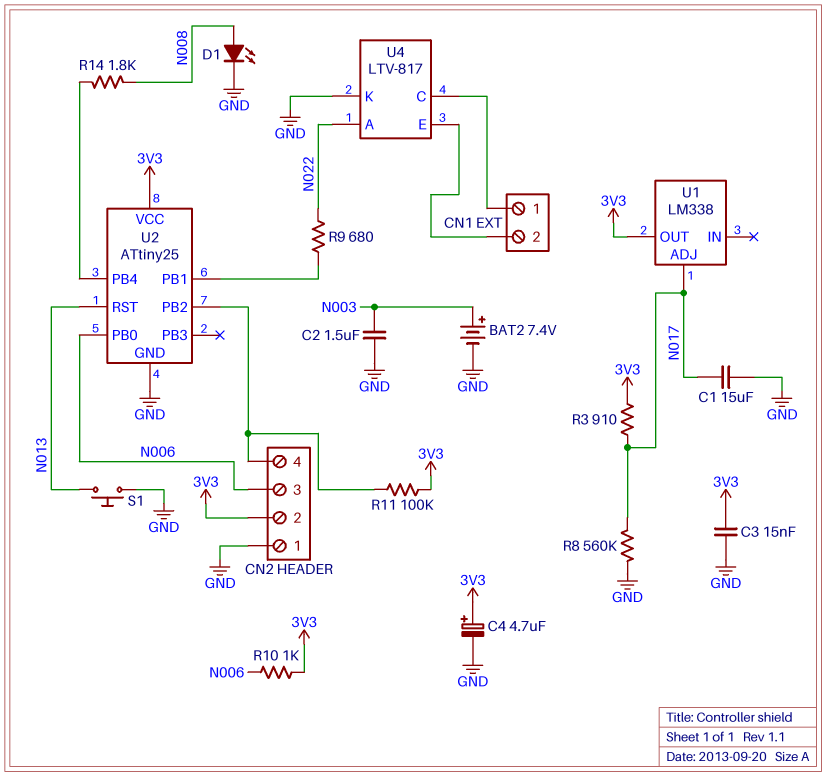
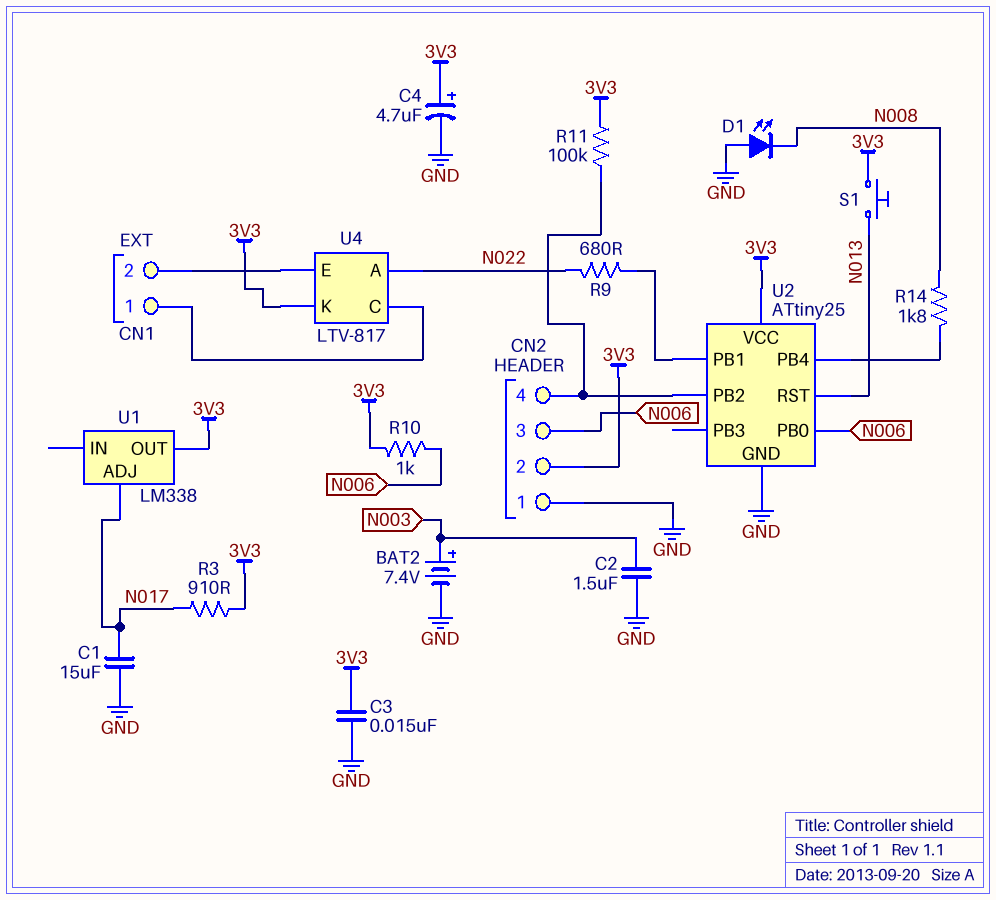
D1: LED (A N008, K GND) -> LED (A GND, K N008)
R8: 560k (GND, N017) -> none
S1: button (GND, N013) -> button (3V3, N013)
U4 pin K: GND -> 3V3

